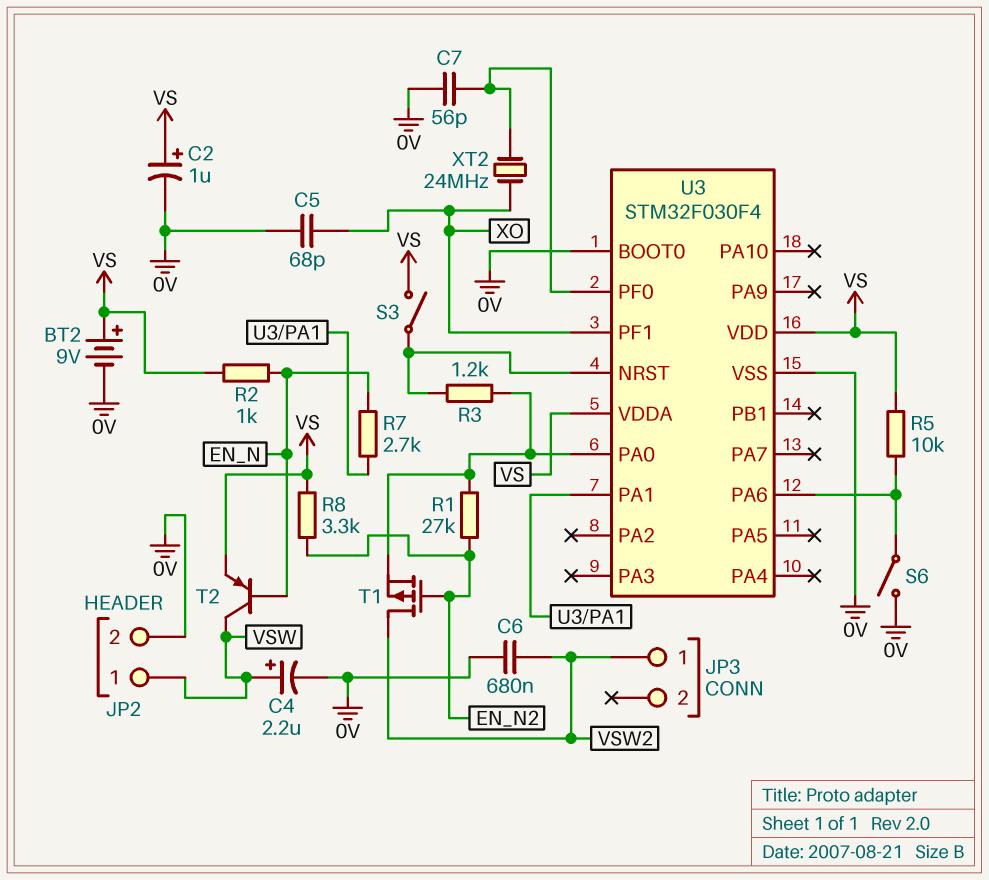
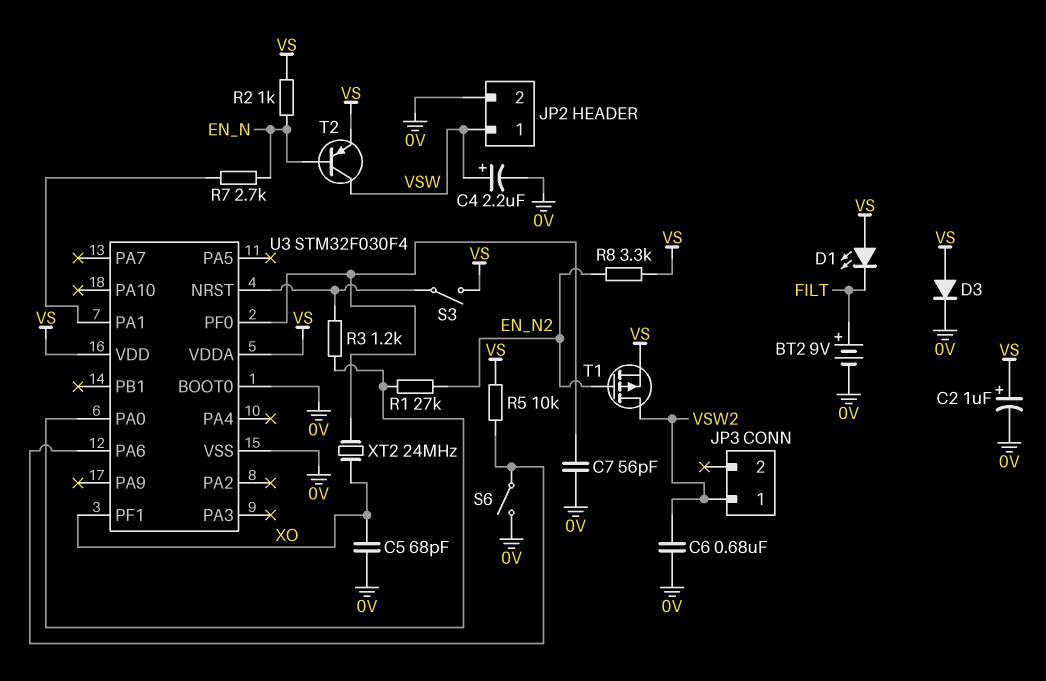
BT2: 9V (plus VS, minus 0V) -> 9V (plus FILT, minus 0V)
D1: none -> LED (A VS, K FILT)
D3: none -> diode (A VS, K 0V)
T1: PMOS (G EN_N2, D VSW2, S U3/PA0) -> PMOS (G EN_N2, D VSW2, S VS)

